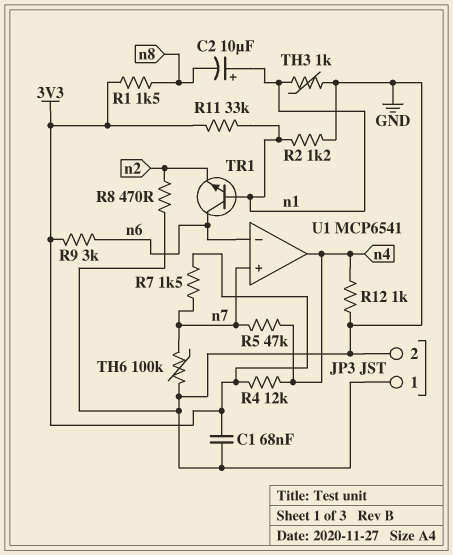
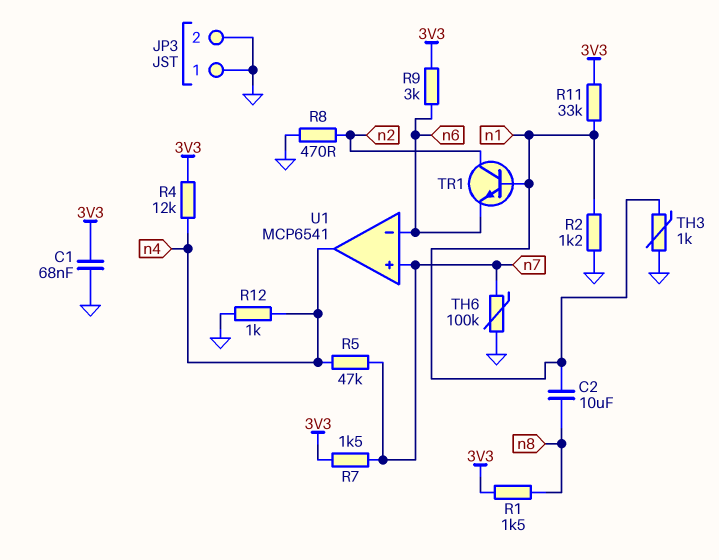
C2: 10uF (plus n1, minus n8) -> 10uF (n1, n8)
TR1: NPN (B n1, C n6, E n2) -> NPN (B n1, C n2, E n6)

